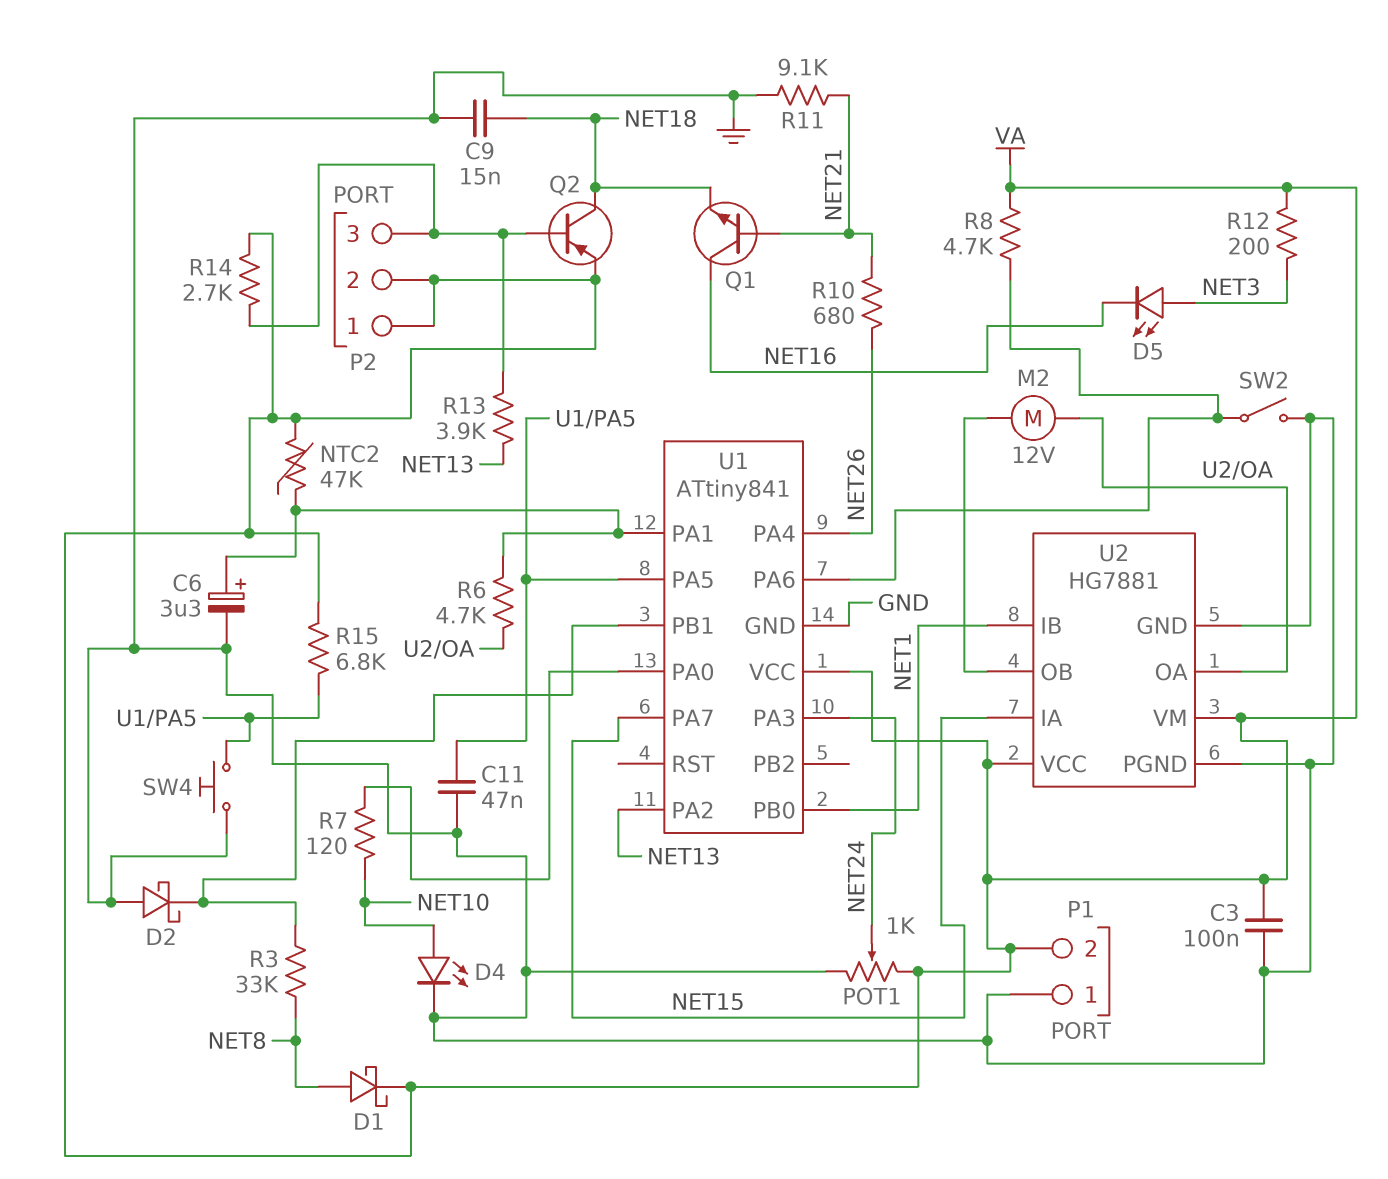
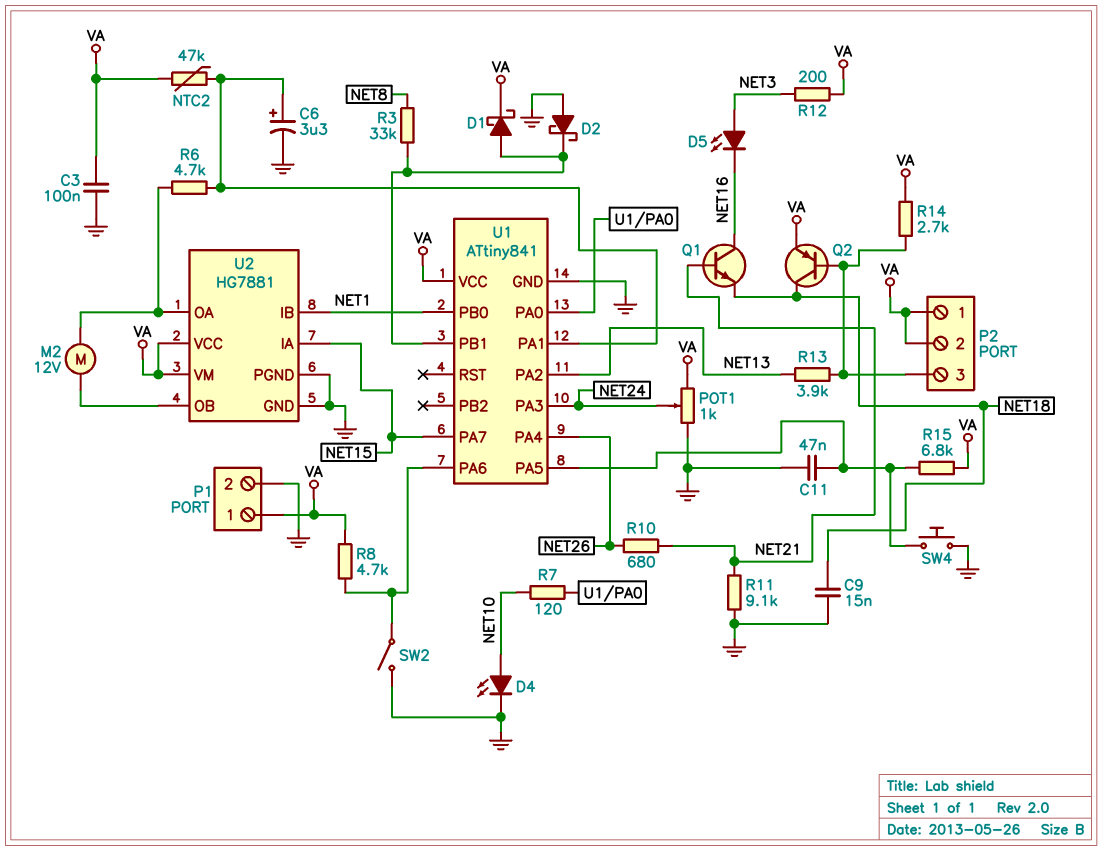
D1: schottky (A NET8, K VA) -> schottky (A U1/PB1, K VA)
P1 pin 1: GND -> VA
P1 pin 2: VA -> GND

